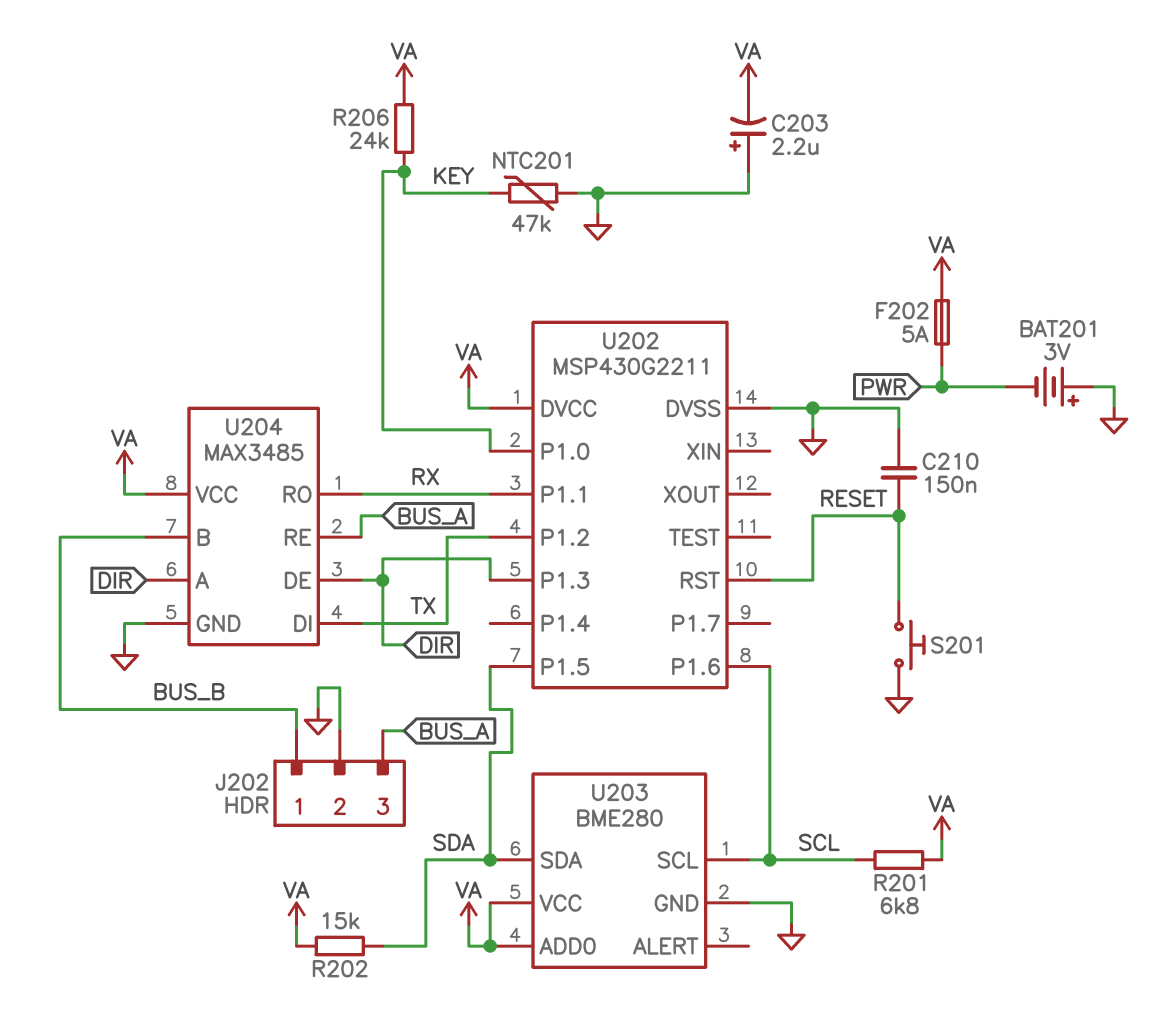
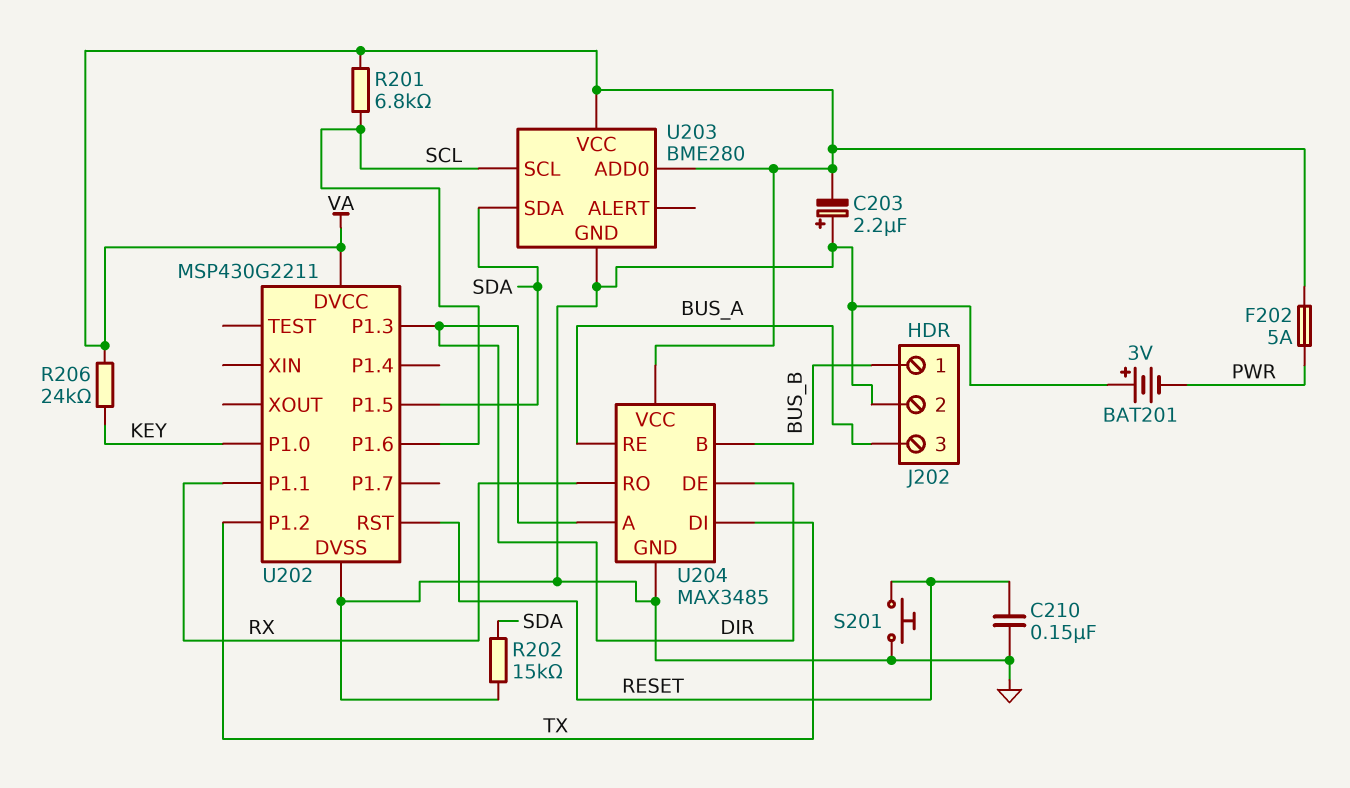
NTC201: 47k (GND, KEY) -> none
R202: 15k (SDA, VA) -> 15k (GND, SDA)

